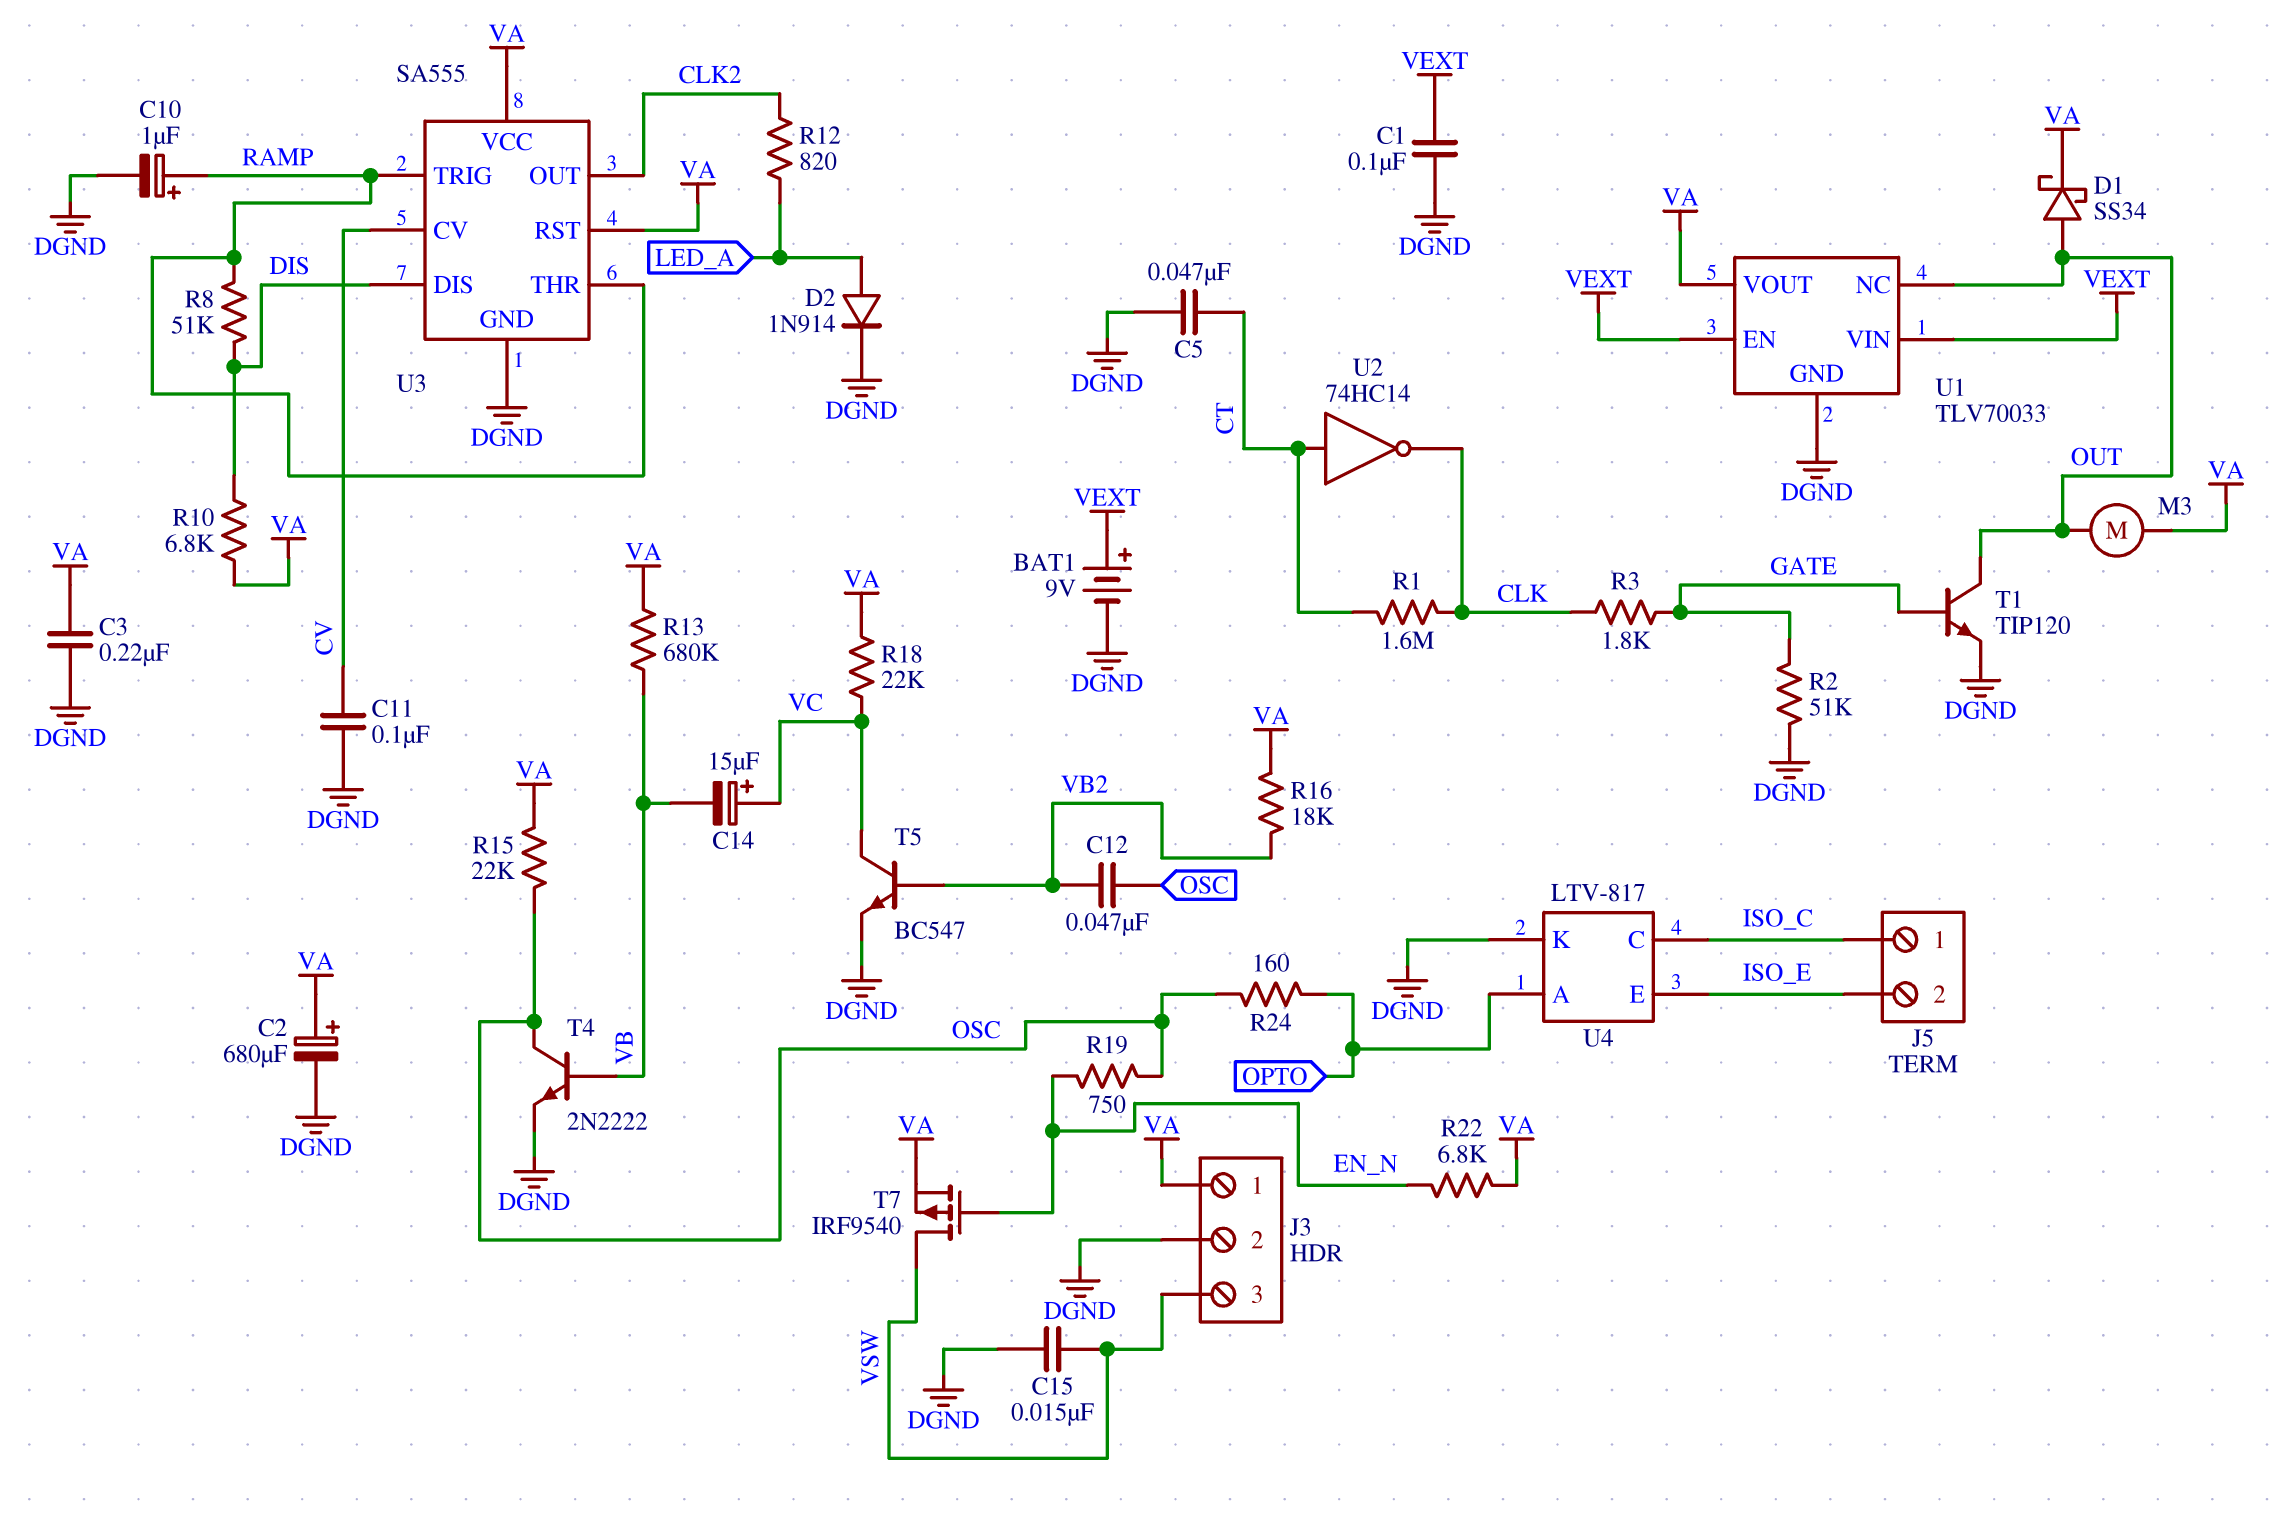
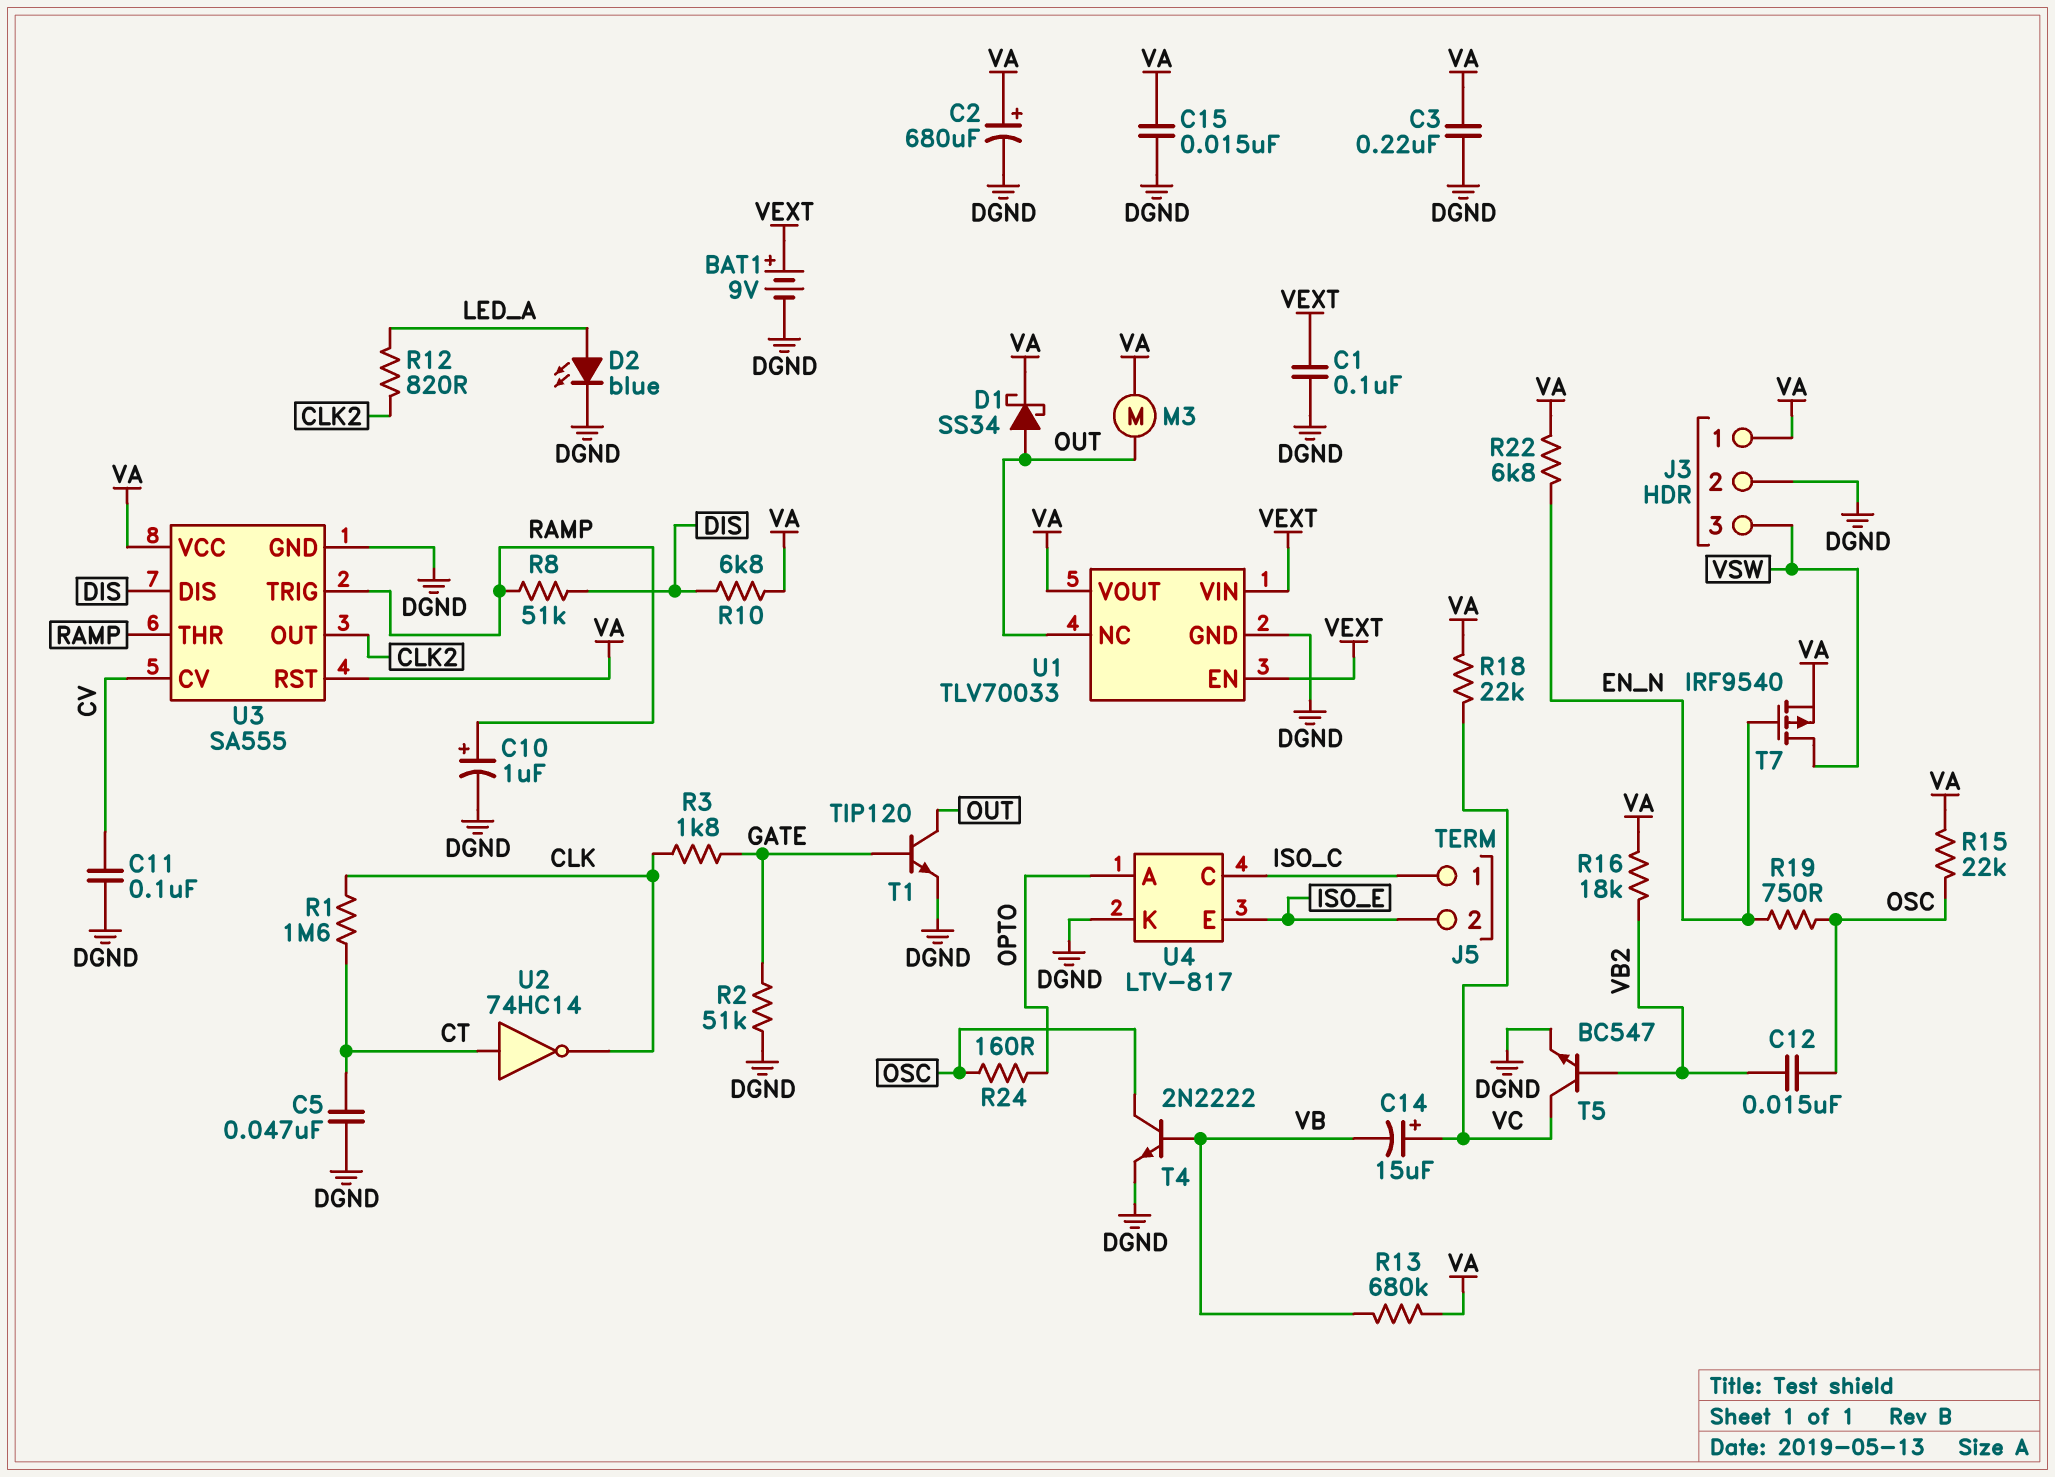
C12: 47nF (OSC, VB2) -> 15nF (OSC, VB2)
C15: 15nF (DGND, VSW) -> 15nF (DGND, VA)
D2: diode 1N914 (A LED_A, K DGND) -> LED blue (A LED_A, K DGND)

